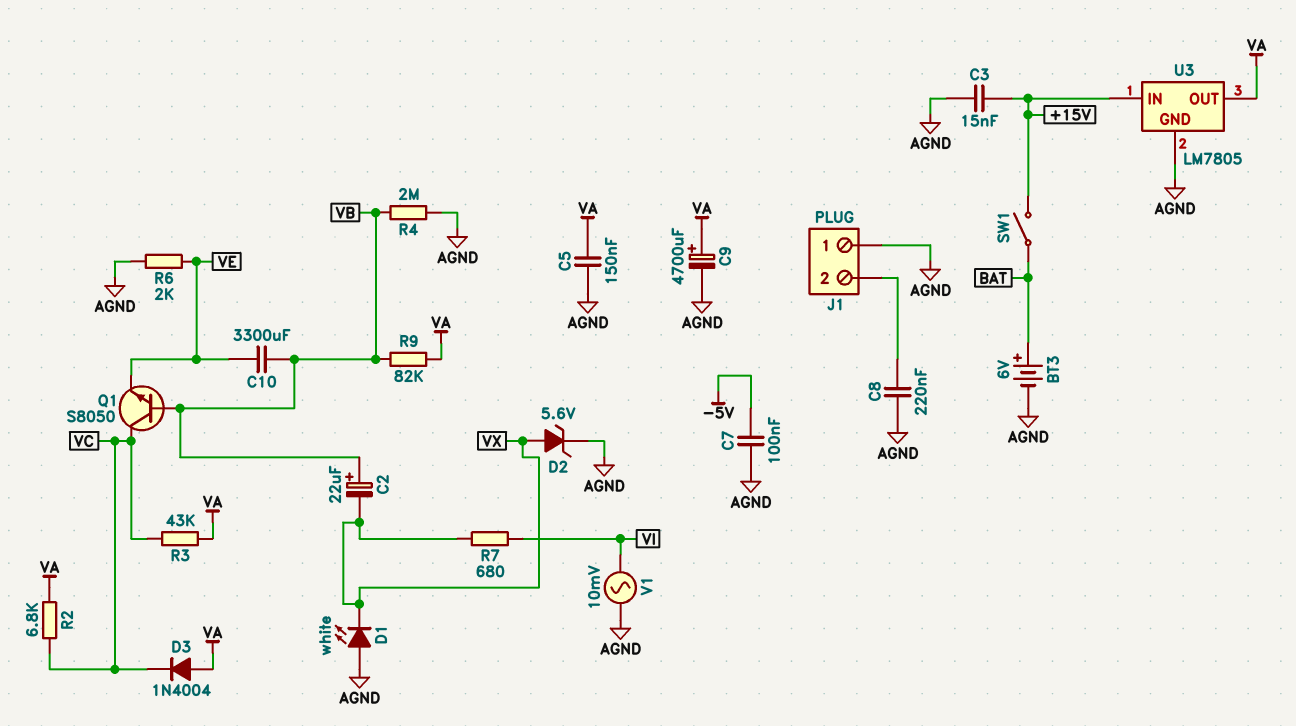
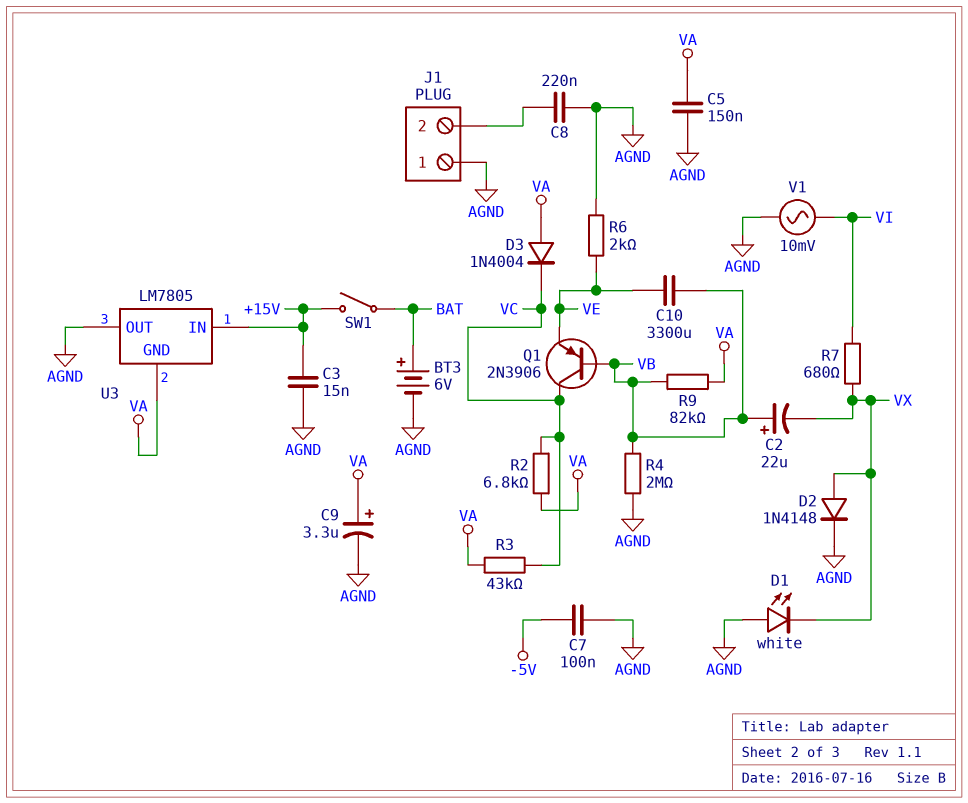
C9: 4700uF (plus VA, minus AGND) -> 3.3uF (plus VA, minus AGND)
D2: zener 5.6V (A VX, K AGND) -> diode 1N4148 (A VX, K AGND)
Q1: NPN S8050 (B VB, C VC, E VE) -> PNP 2N3906 (B VB, C VC, E VE)
U3 pin GND: AGND -> VA
U3 pin OUT: VA -> AGND

